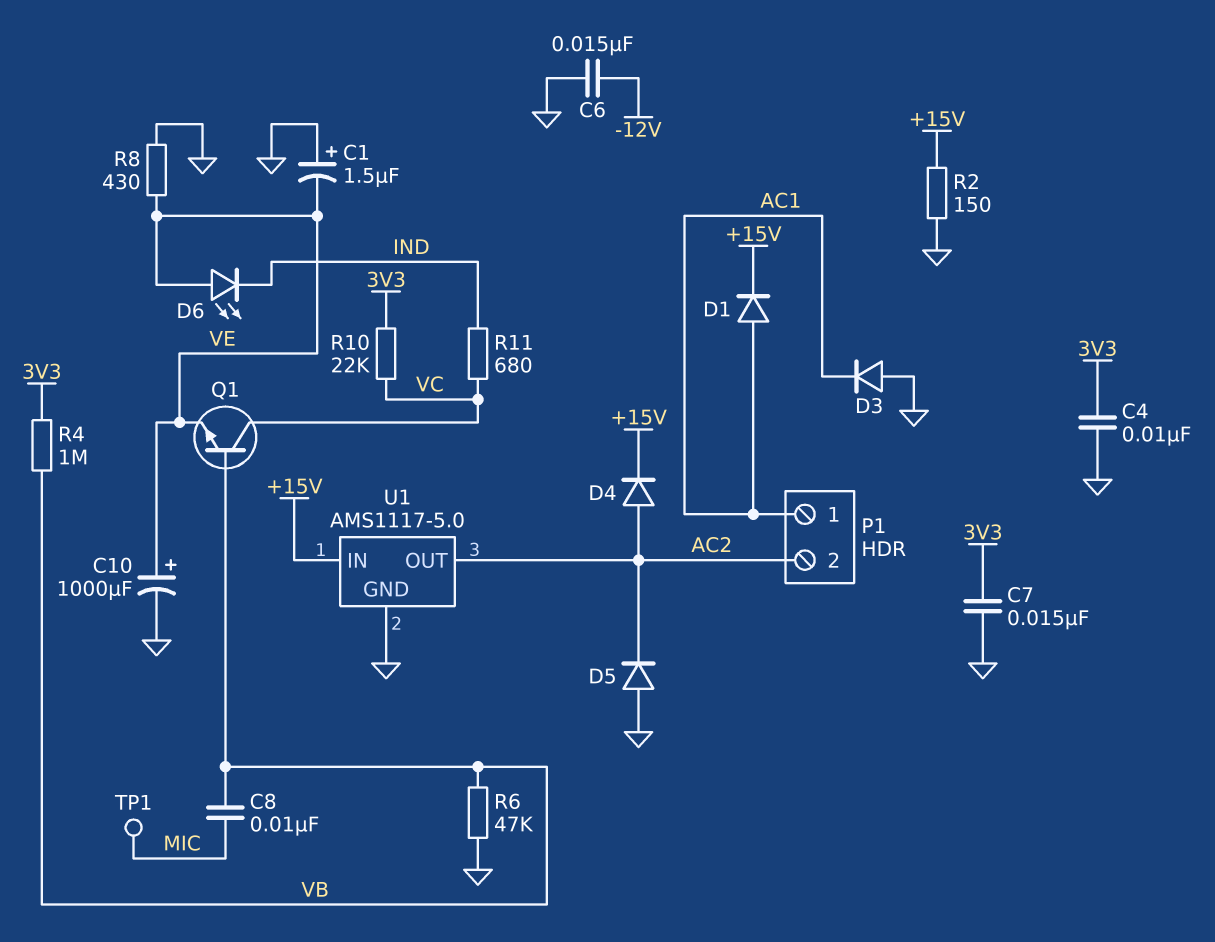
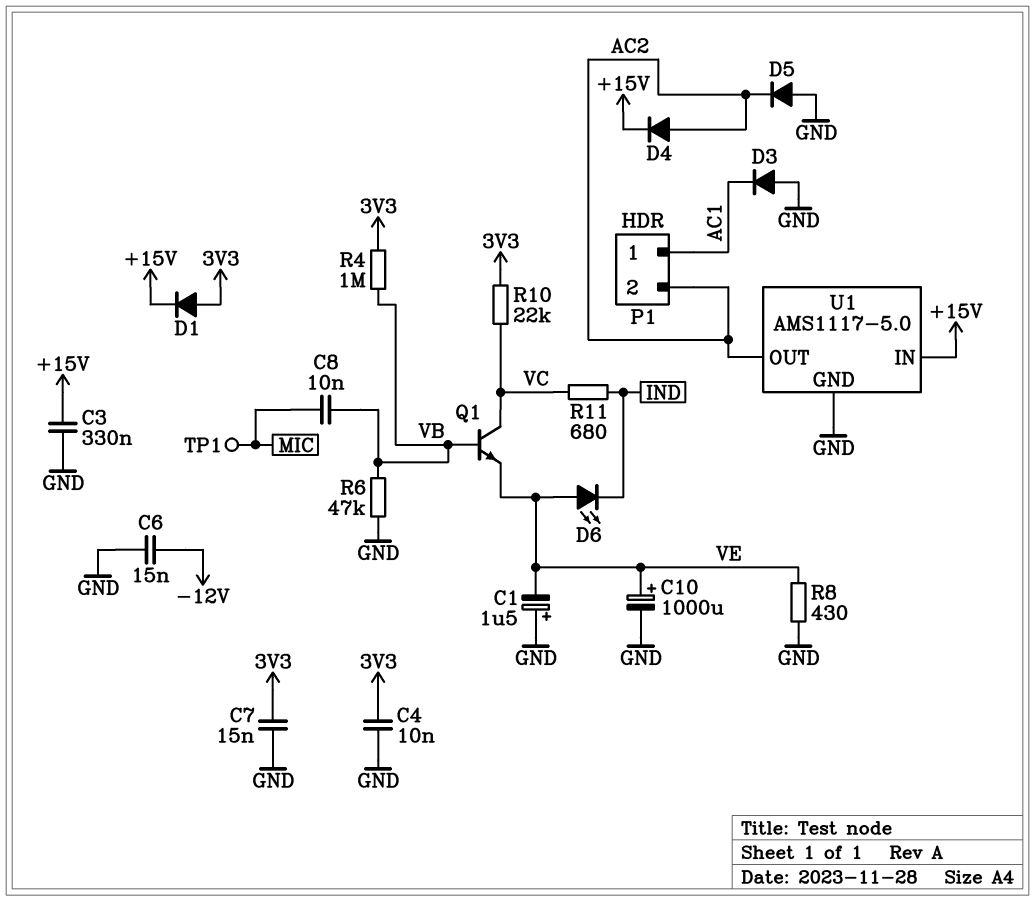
C3: none -> 330nF (+15V, GND)
D1: diode (A AC1, K +15V) -> diode (A 3V3, K +15V)
R2: 150 (+15V, GND) -> none

